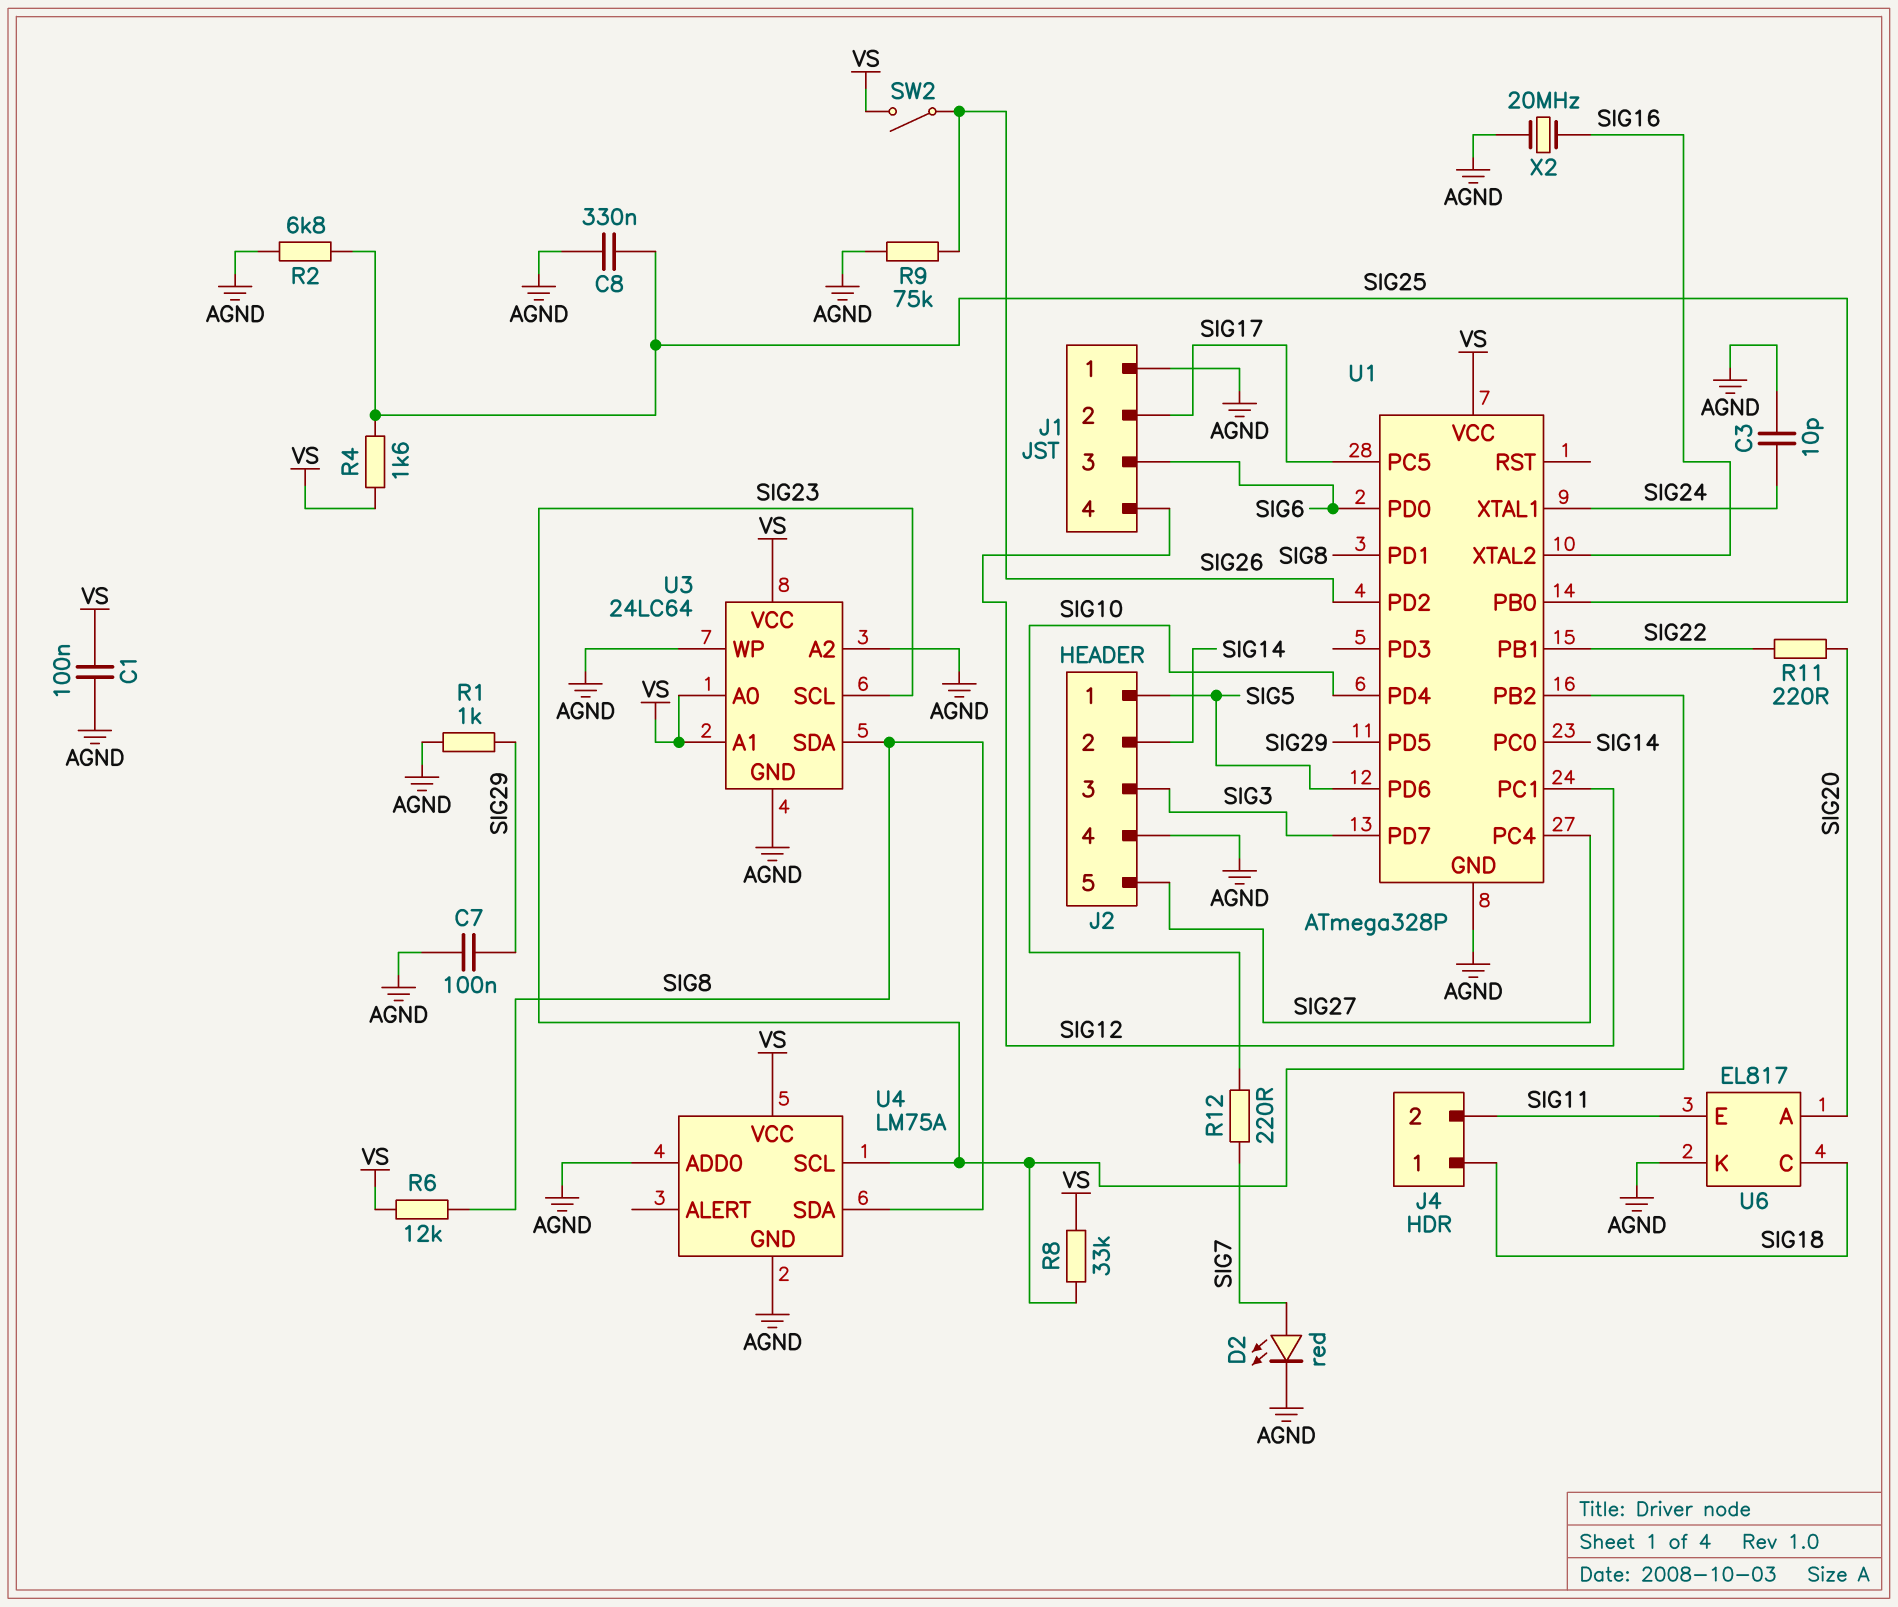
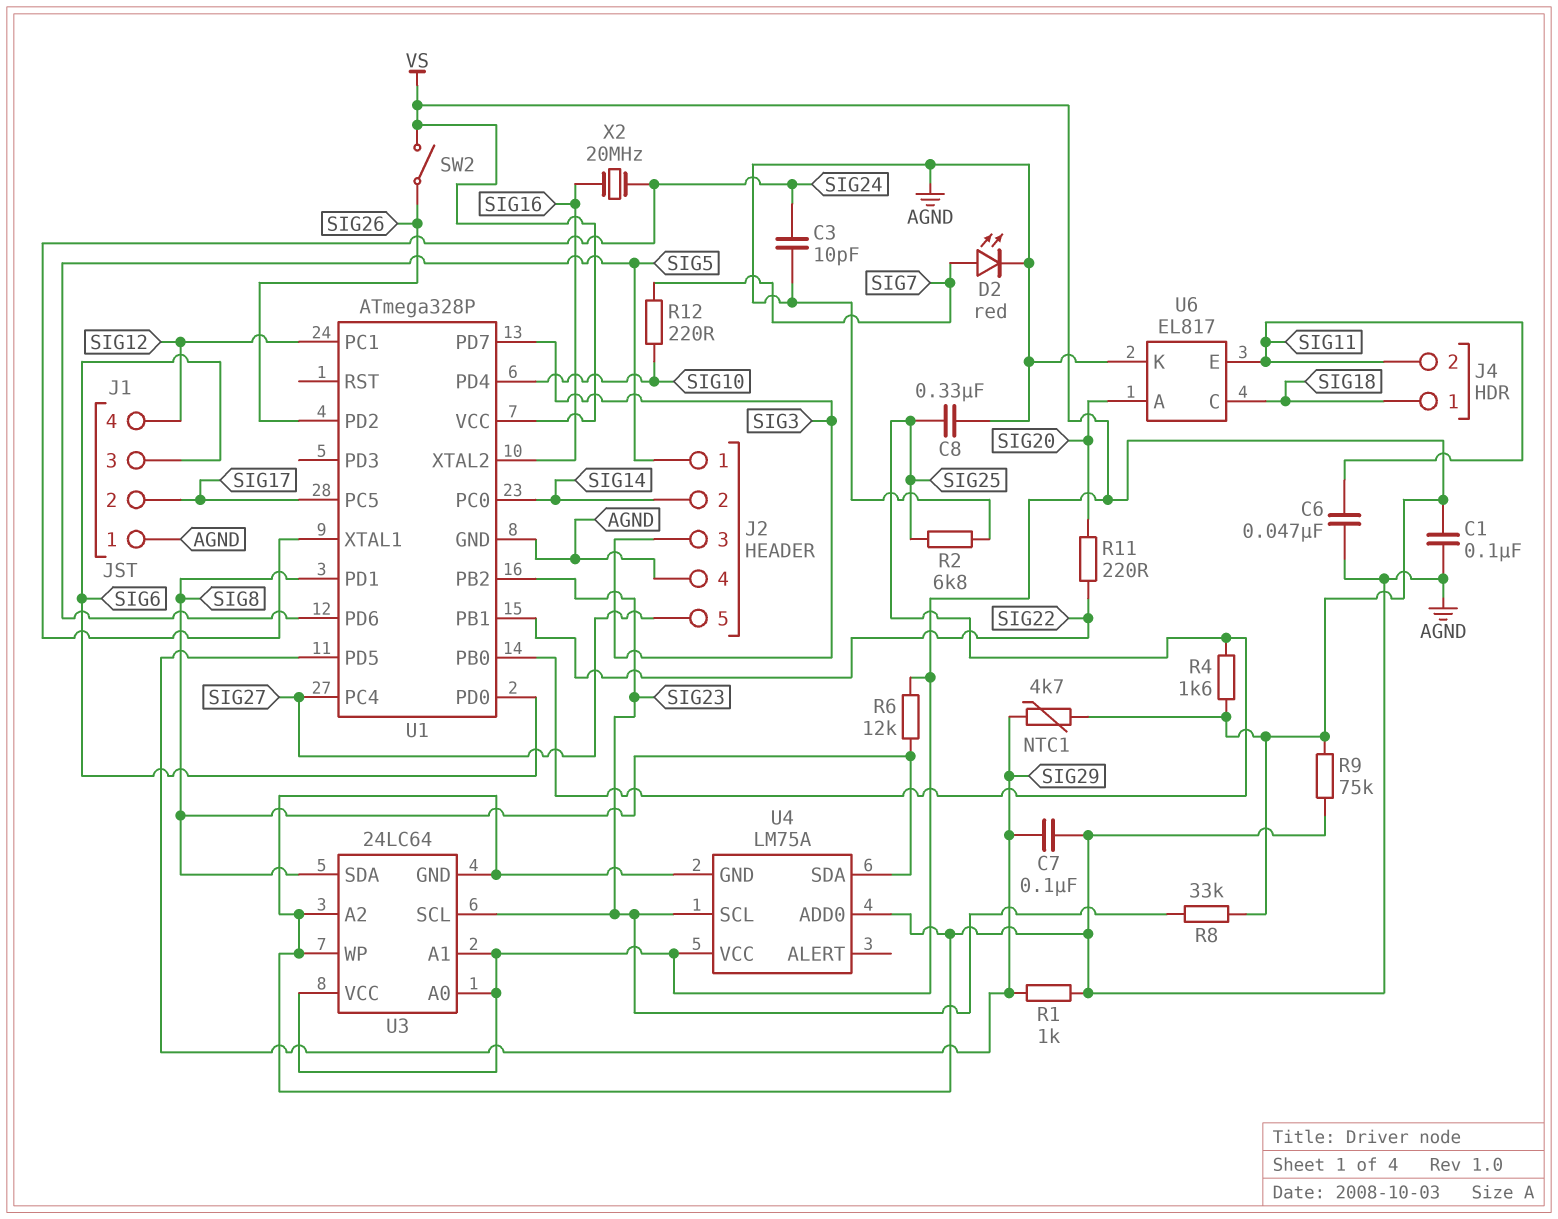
C6: none -> 47nF (AGND, SIG11)
NTC1: none -> 4.7k (SIG29, VS)
R9: 75k (AGND, SIG26) -> 75k (AGND, VS)
X2: 20MHz (AGND, SIG16) -> 20MHz (SIG16, SIG24)

